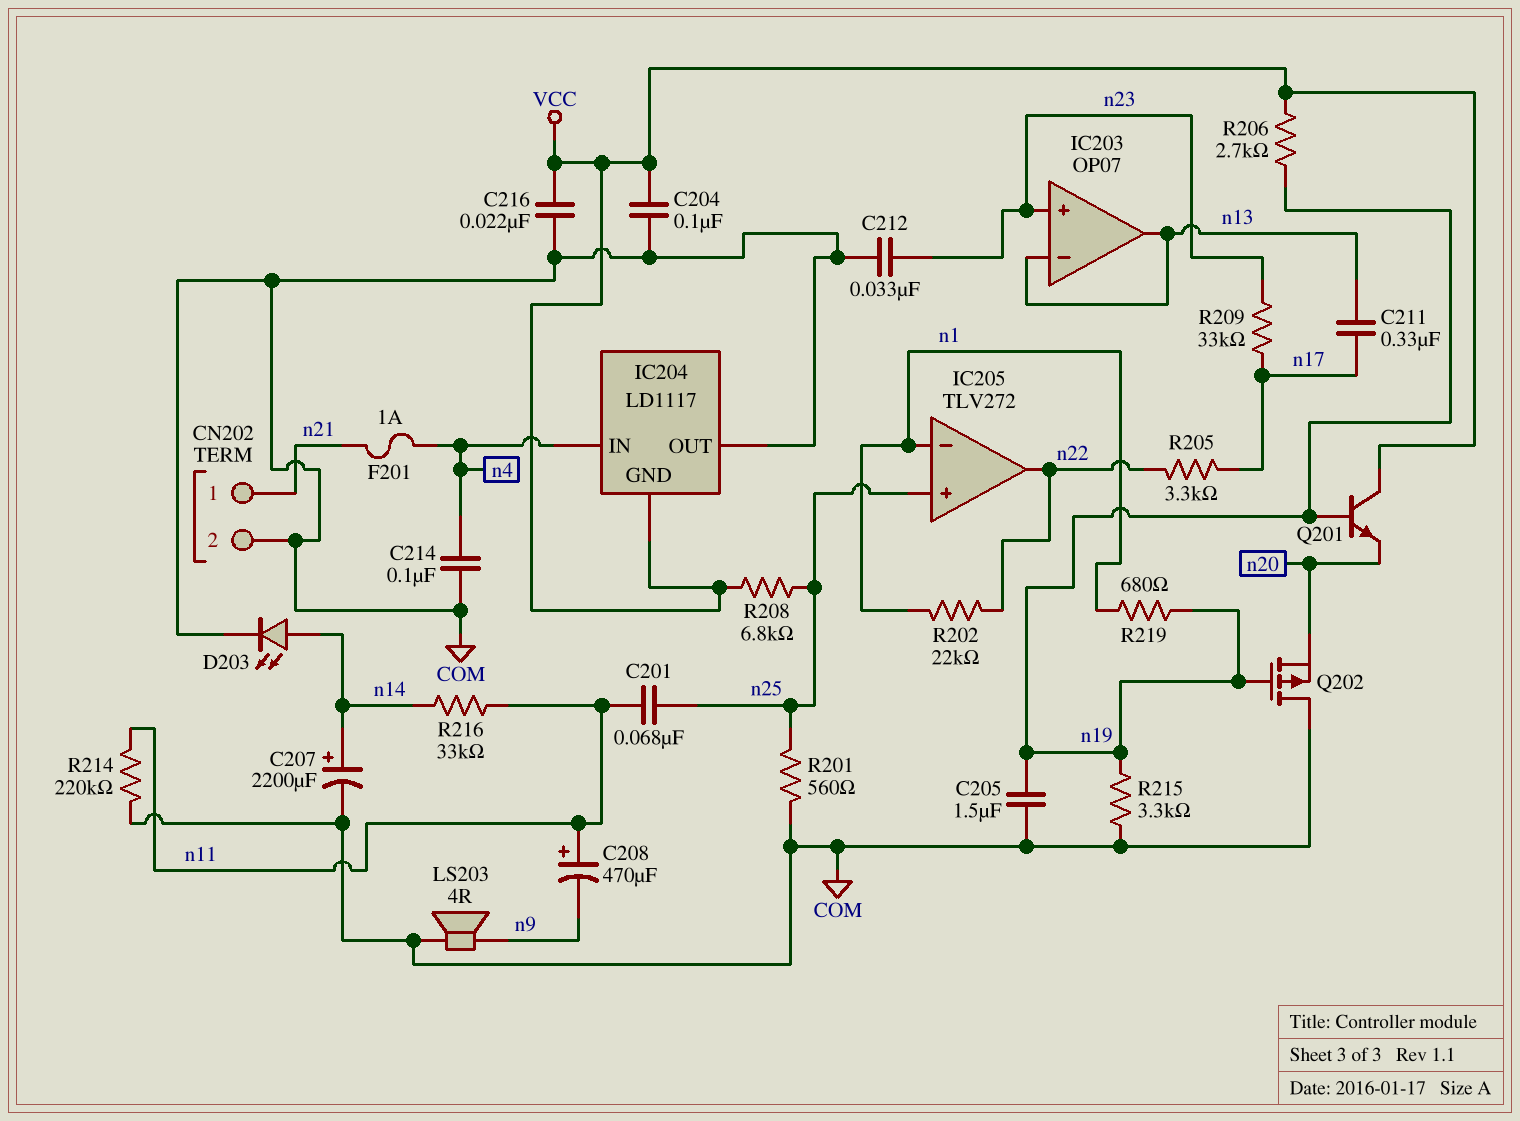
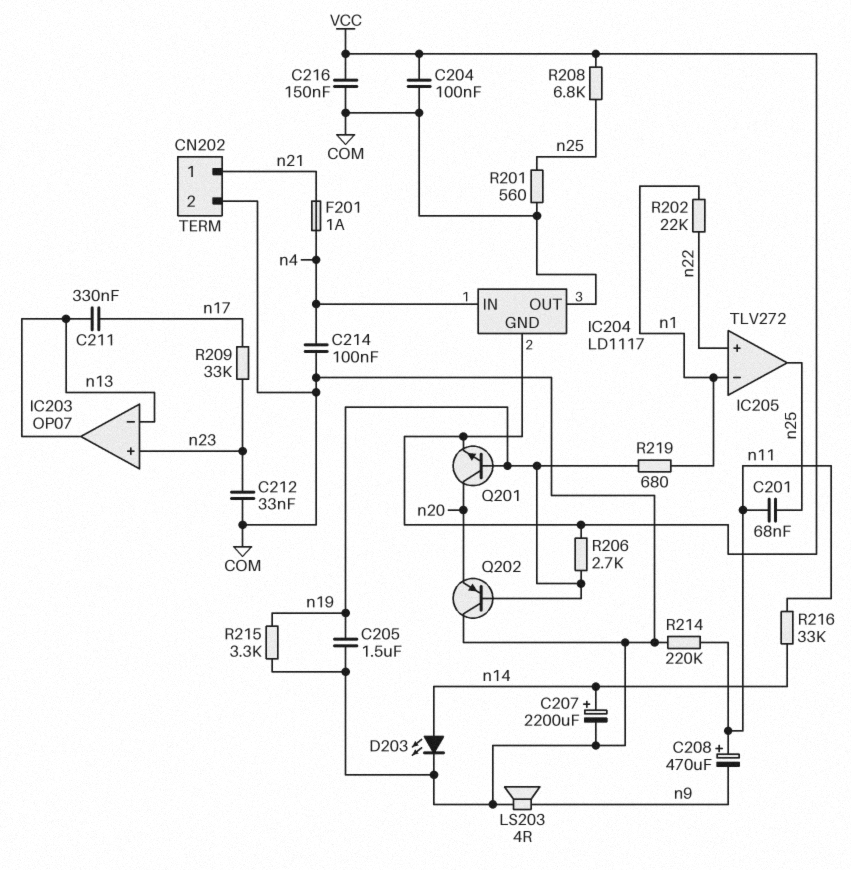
C216: 22nF (COM, VCC) -> 150nF (COM, VCC)
IC205 pin in+: n25 -> n22
IC205 pin out: n22 -> n25
Q201: NPN (B n19, C VCC, E n20) -> NPN (B n19, C n20, E VCC)
Q202: PMOS (G n19, D COM, S n20) -> PNP (B n19, C COM, E n20)
R205: 3.3k (n17, n22) -> none

